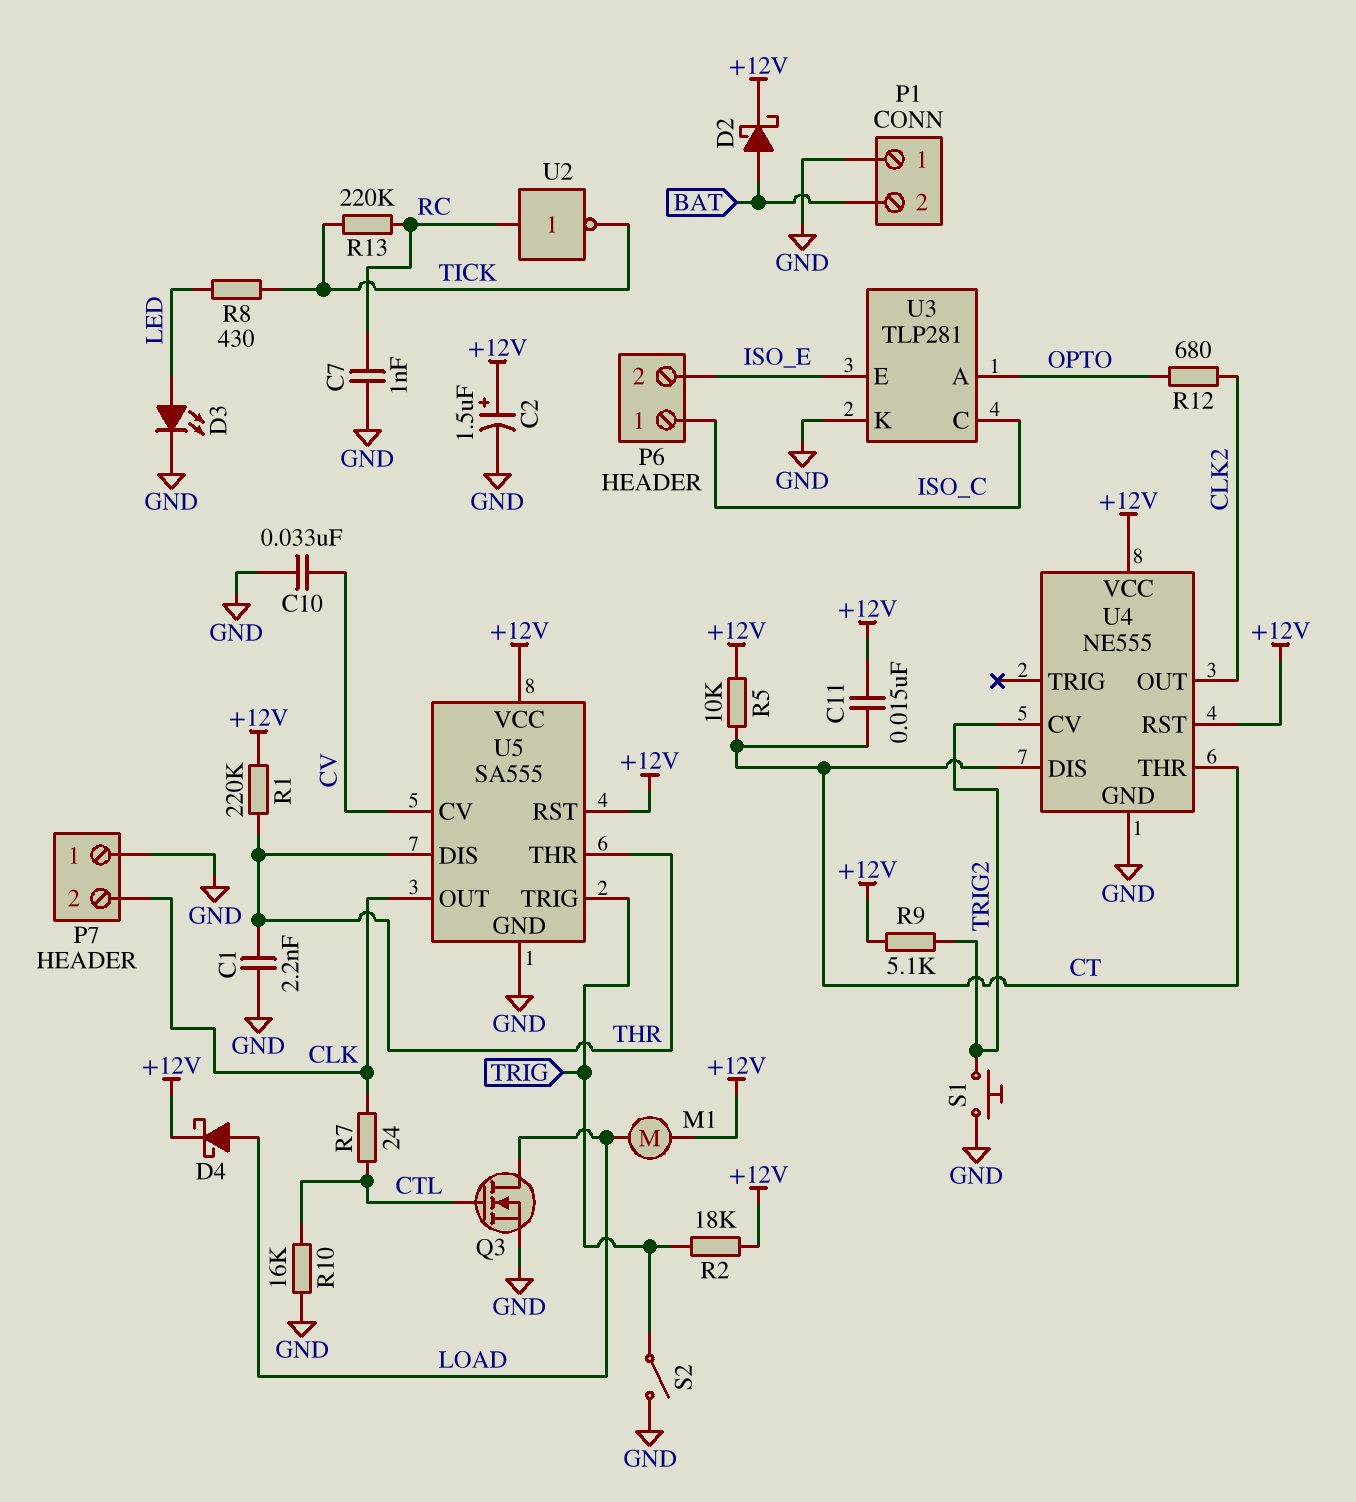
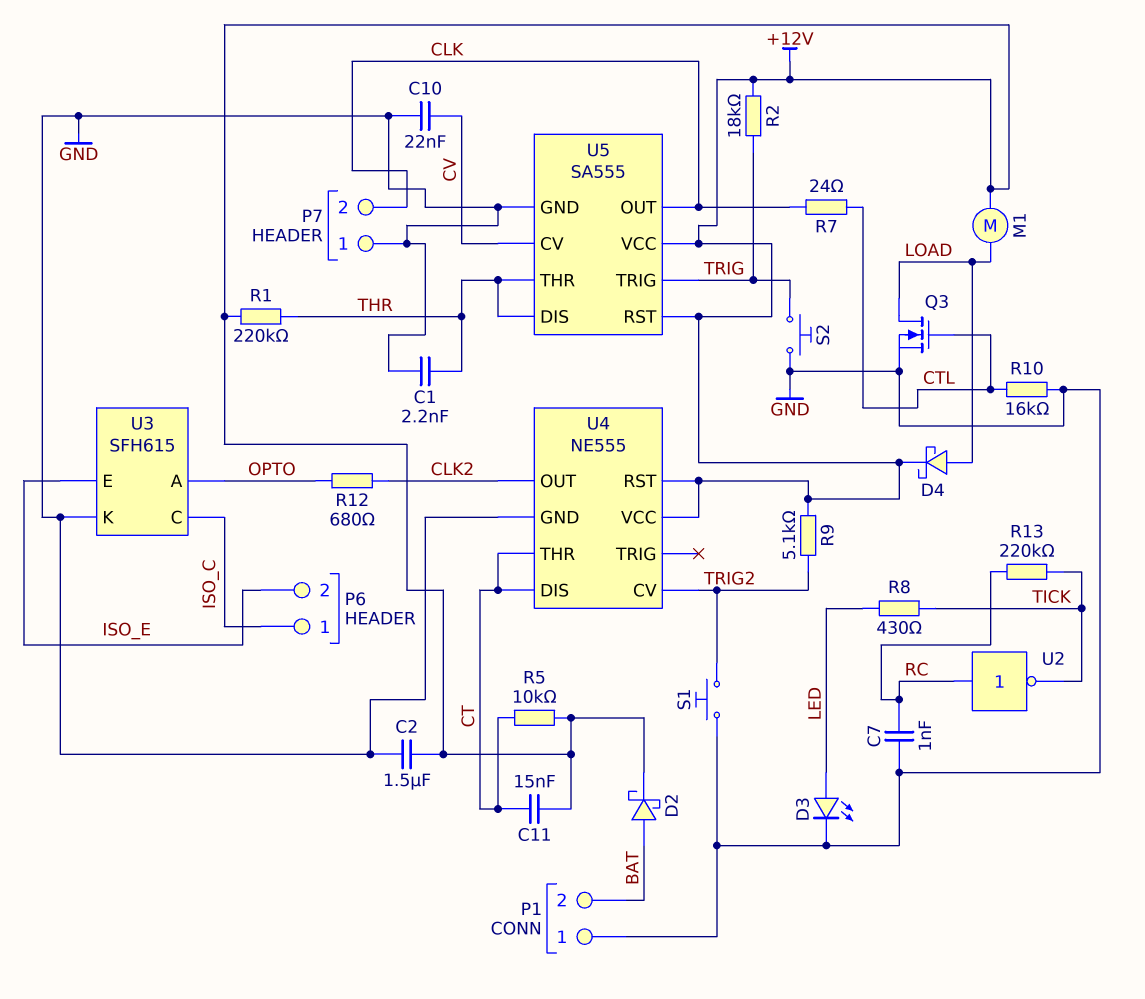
C2: 1.5uF (plus +12V, minus GND) -> 1.5uF (+12V, GND)
C10: 33nF (CV, GND) -> 22nF (CV, GND)
S2: switch (GND, TRIG) -> button (GND, TRIG)
U3: TLP281 -> SFH615

